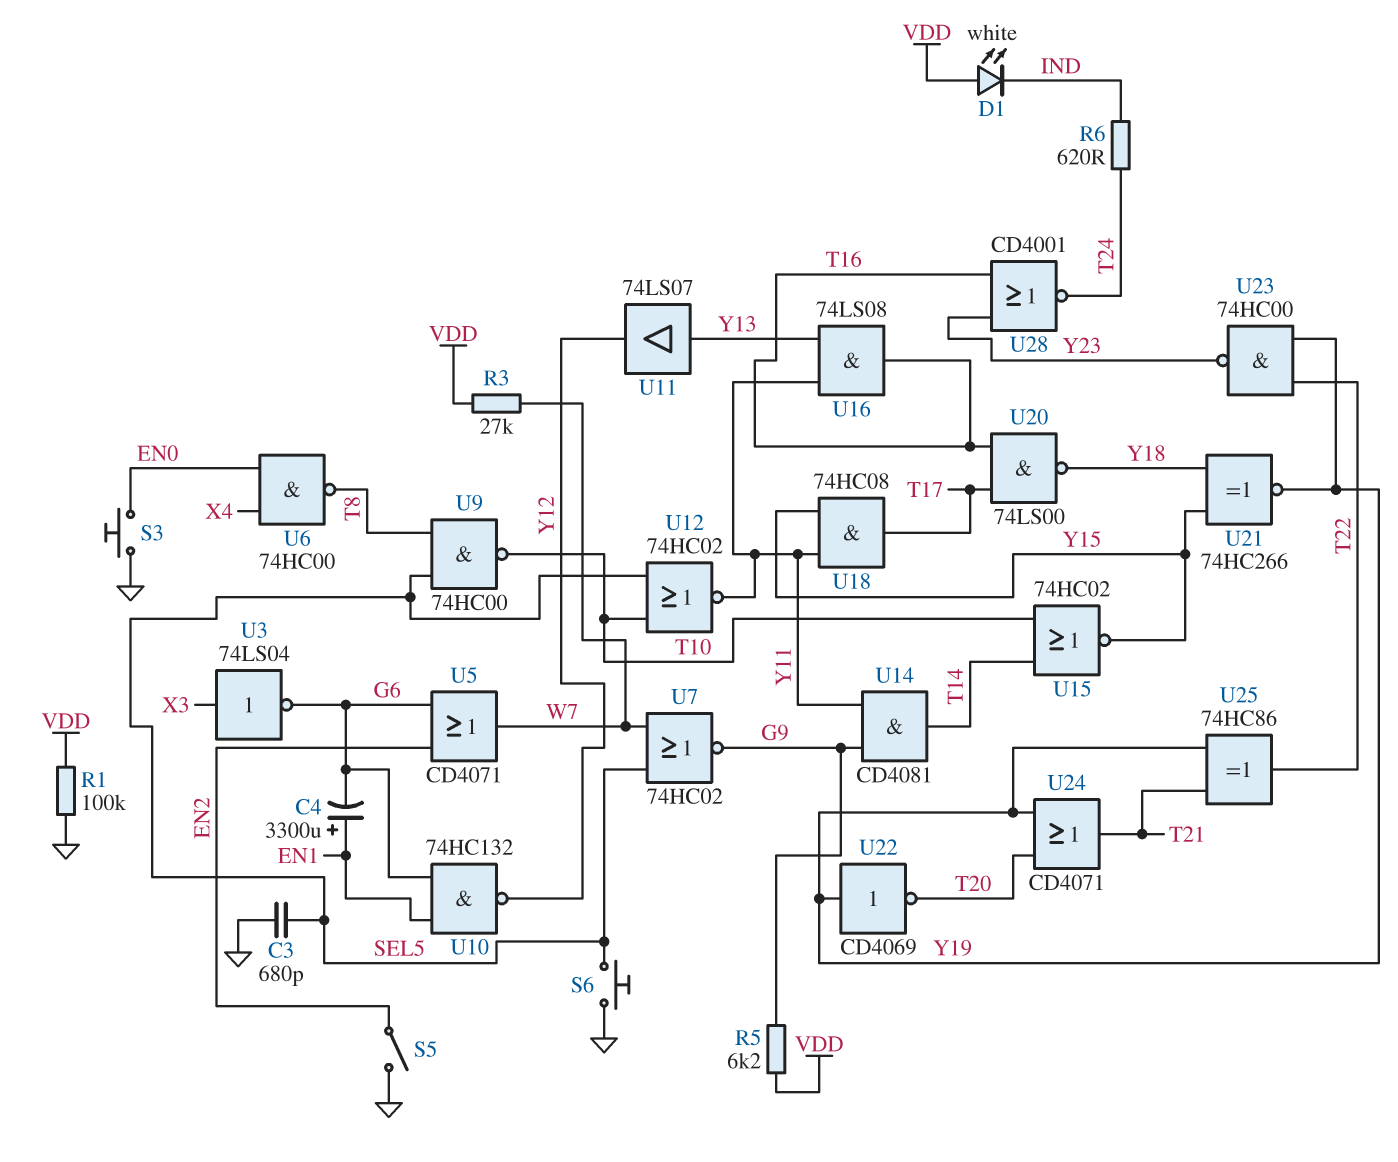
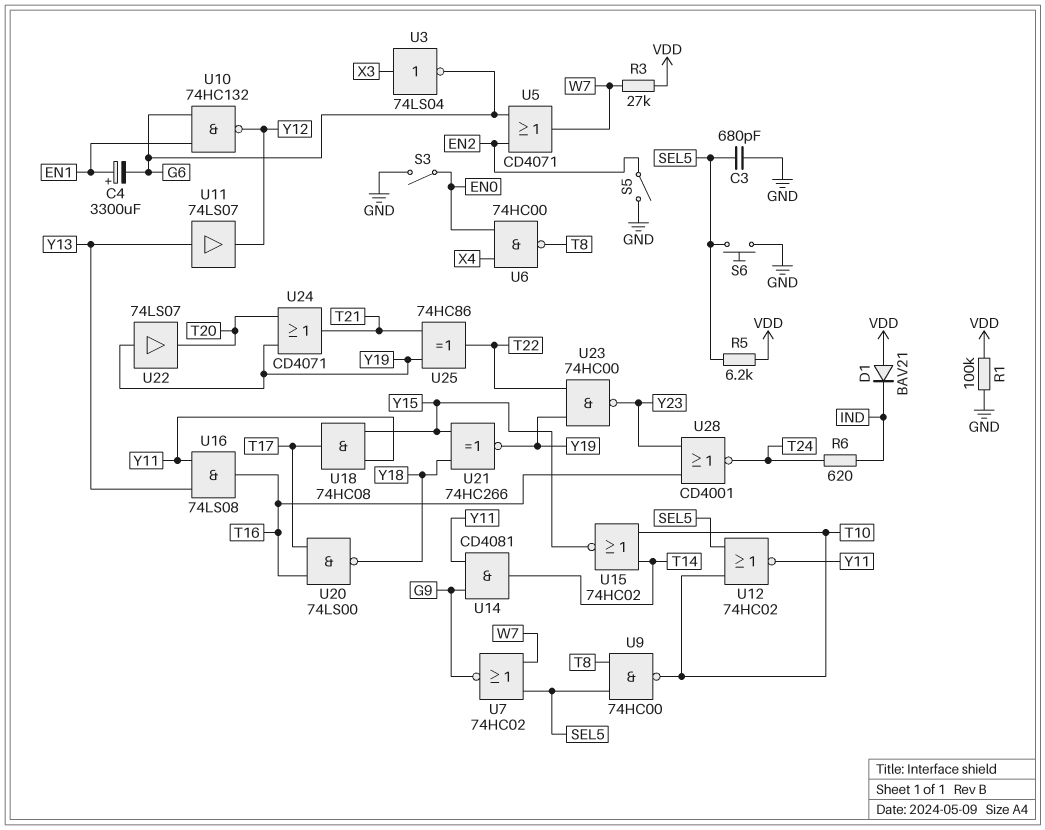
D1: LED white (A VDD, K IND) -> diode BAV21 (A VDD, K IND)
R5: 6.2k (G9, VDD) -> 6.2k (SEL5, VDD)
S3: button (EN0, GND) -> switch (EN0, GND)
U22: NOT CD4069 (in Y19, out T20) -> buffer 74LS07 (in Y19, out T20)

